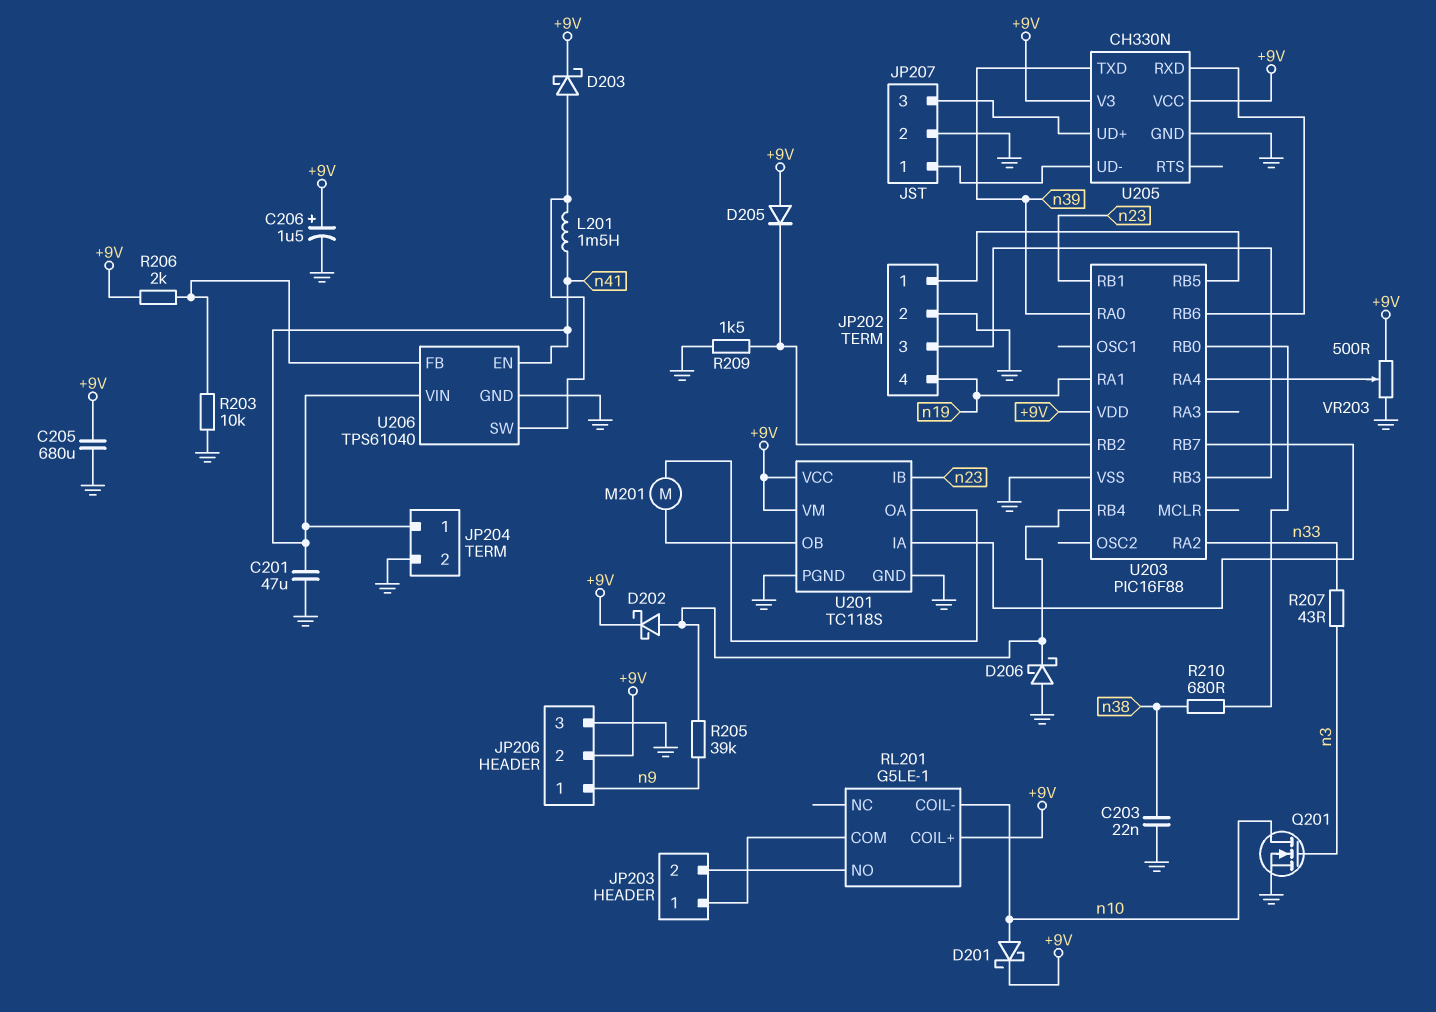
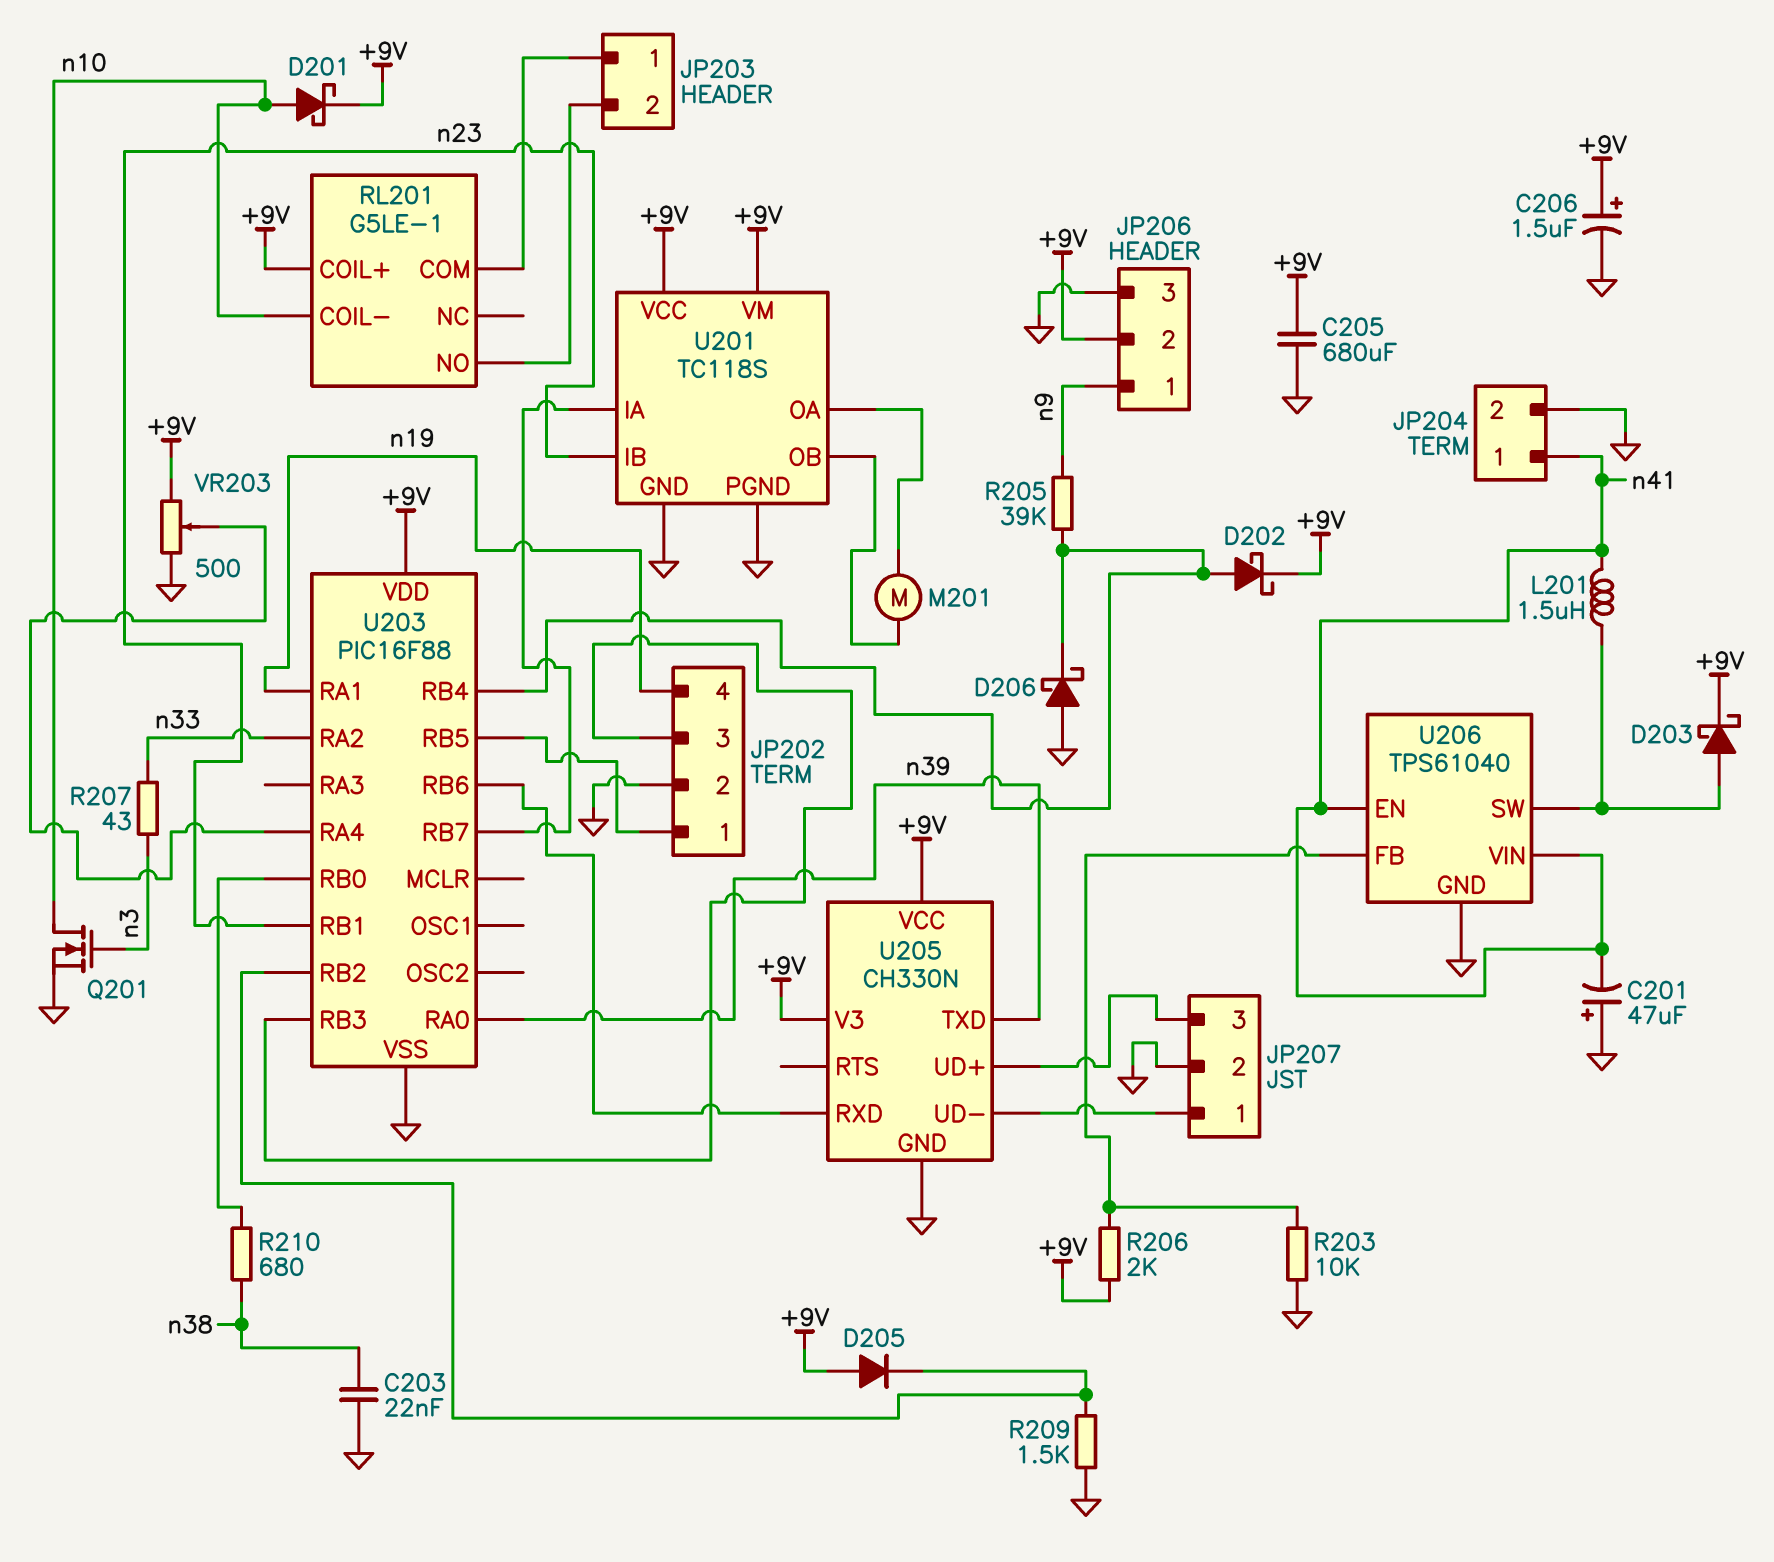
C201: 47uF (GND, n41) -> 47uF (plus GND, minus n41)
L201: 1.5mH (U206/SW, n41) -> 1.5uH (U206/SW, n41)

